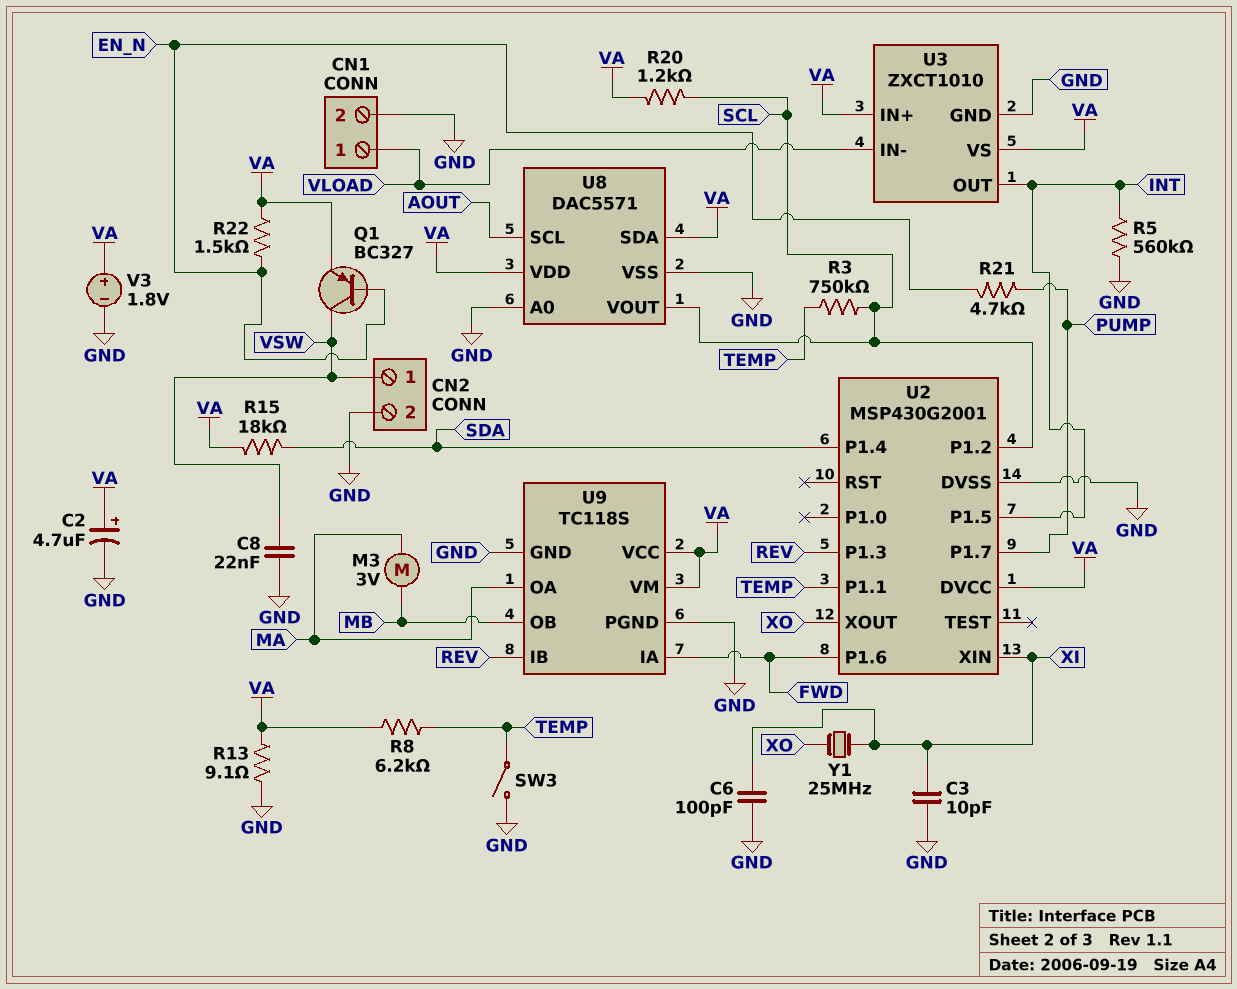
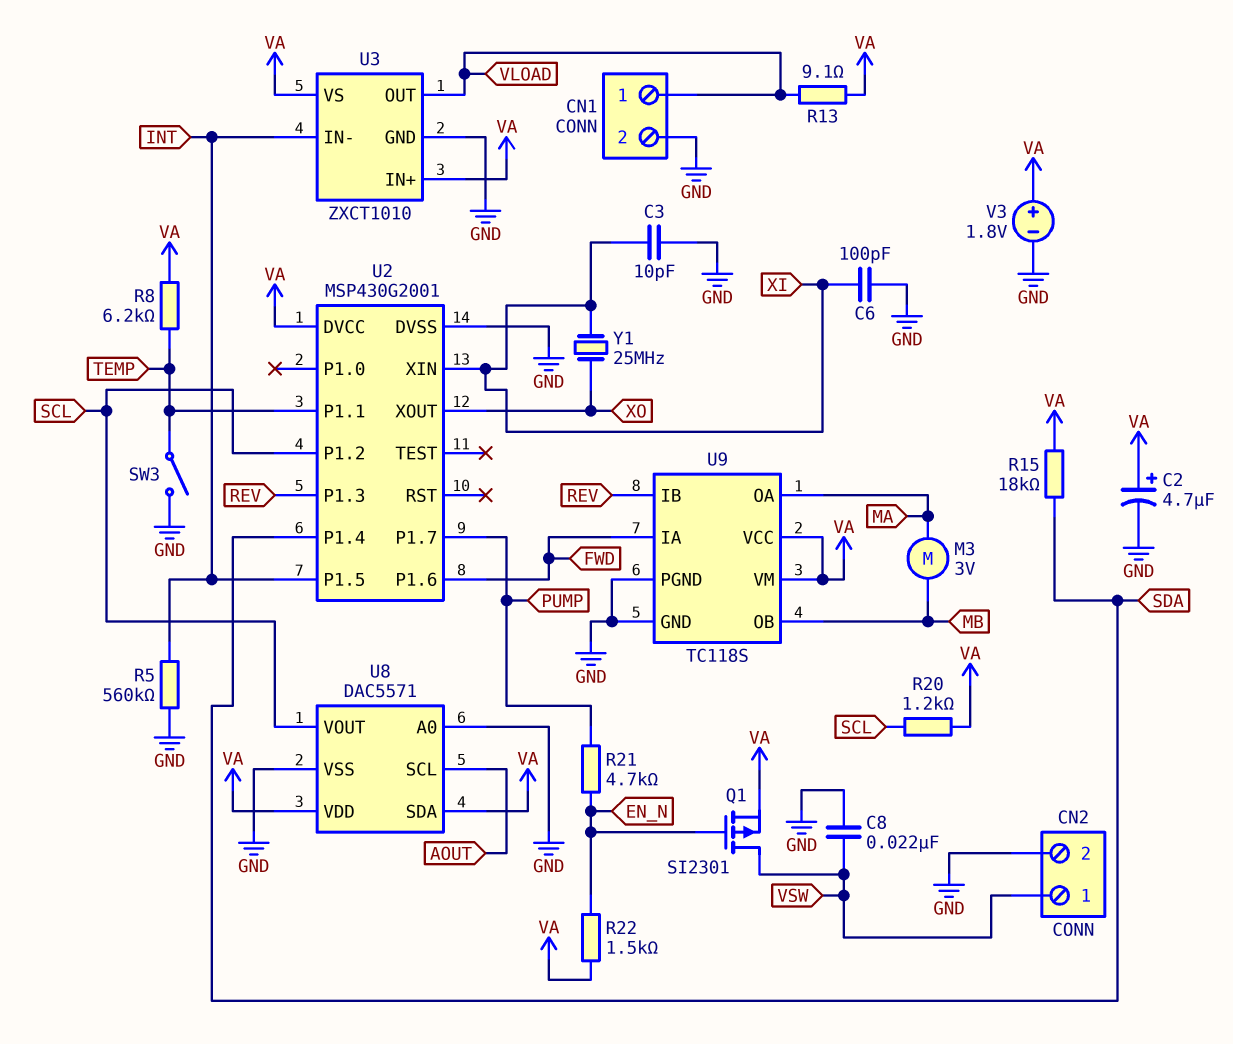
Q1: PNP BC327 (B EN_N, C VSW, E VA) -> PMOS SI2301 (G EN_N, D VSW, S VA)
R3: 750k (SCL, TEMP) -> none
R13: 9.1 (GND, VA) -> 9.1 (VA, VLOAD)
U3 pin IN-: VLOAD -> INT
U3 pin OUT: INT -> VLOAD

